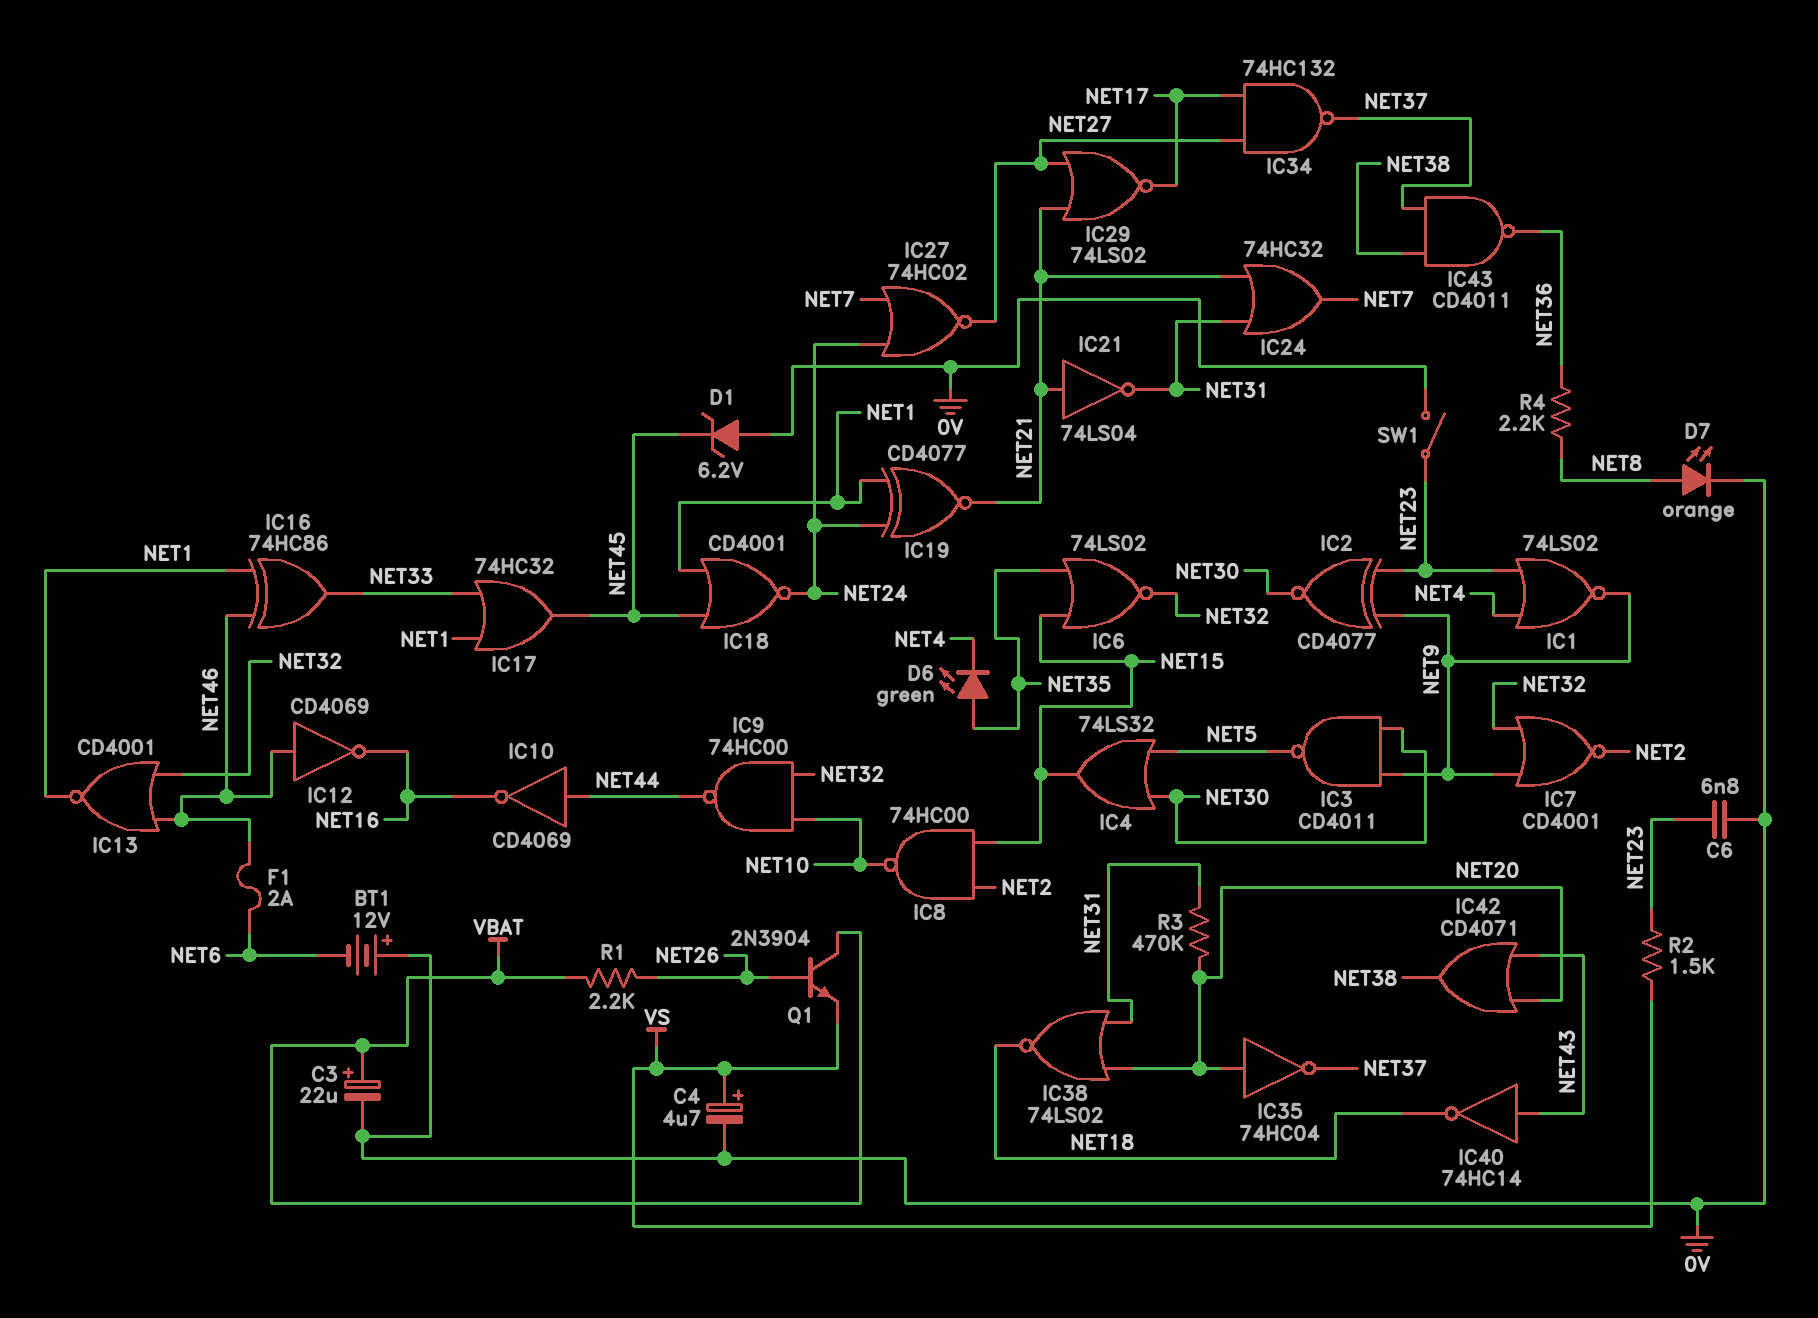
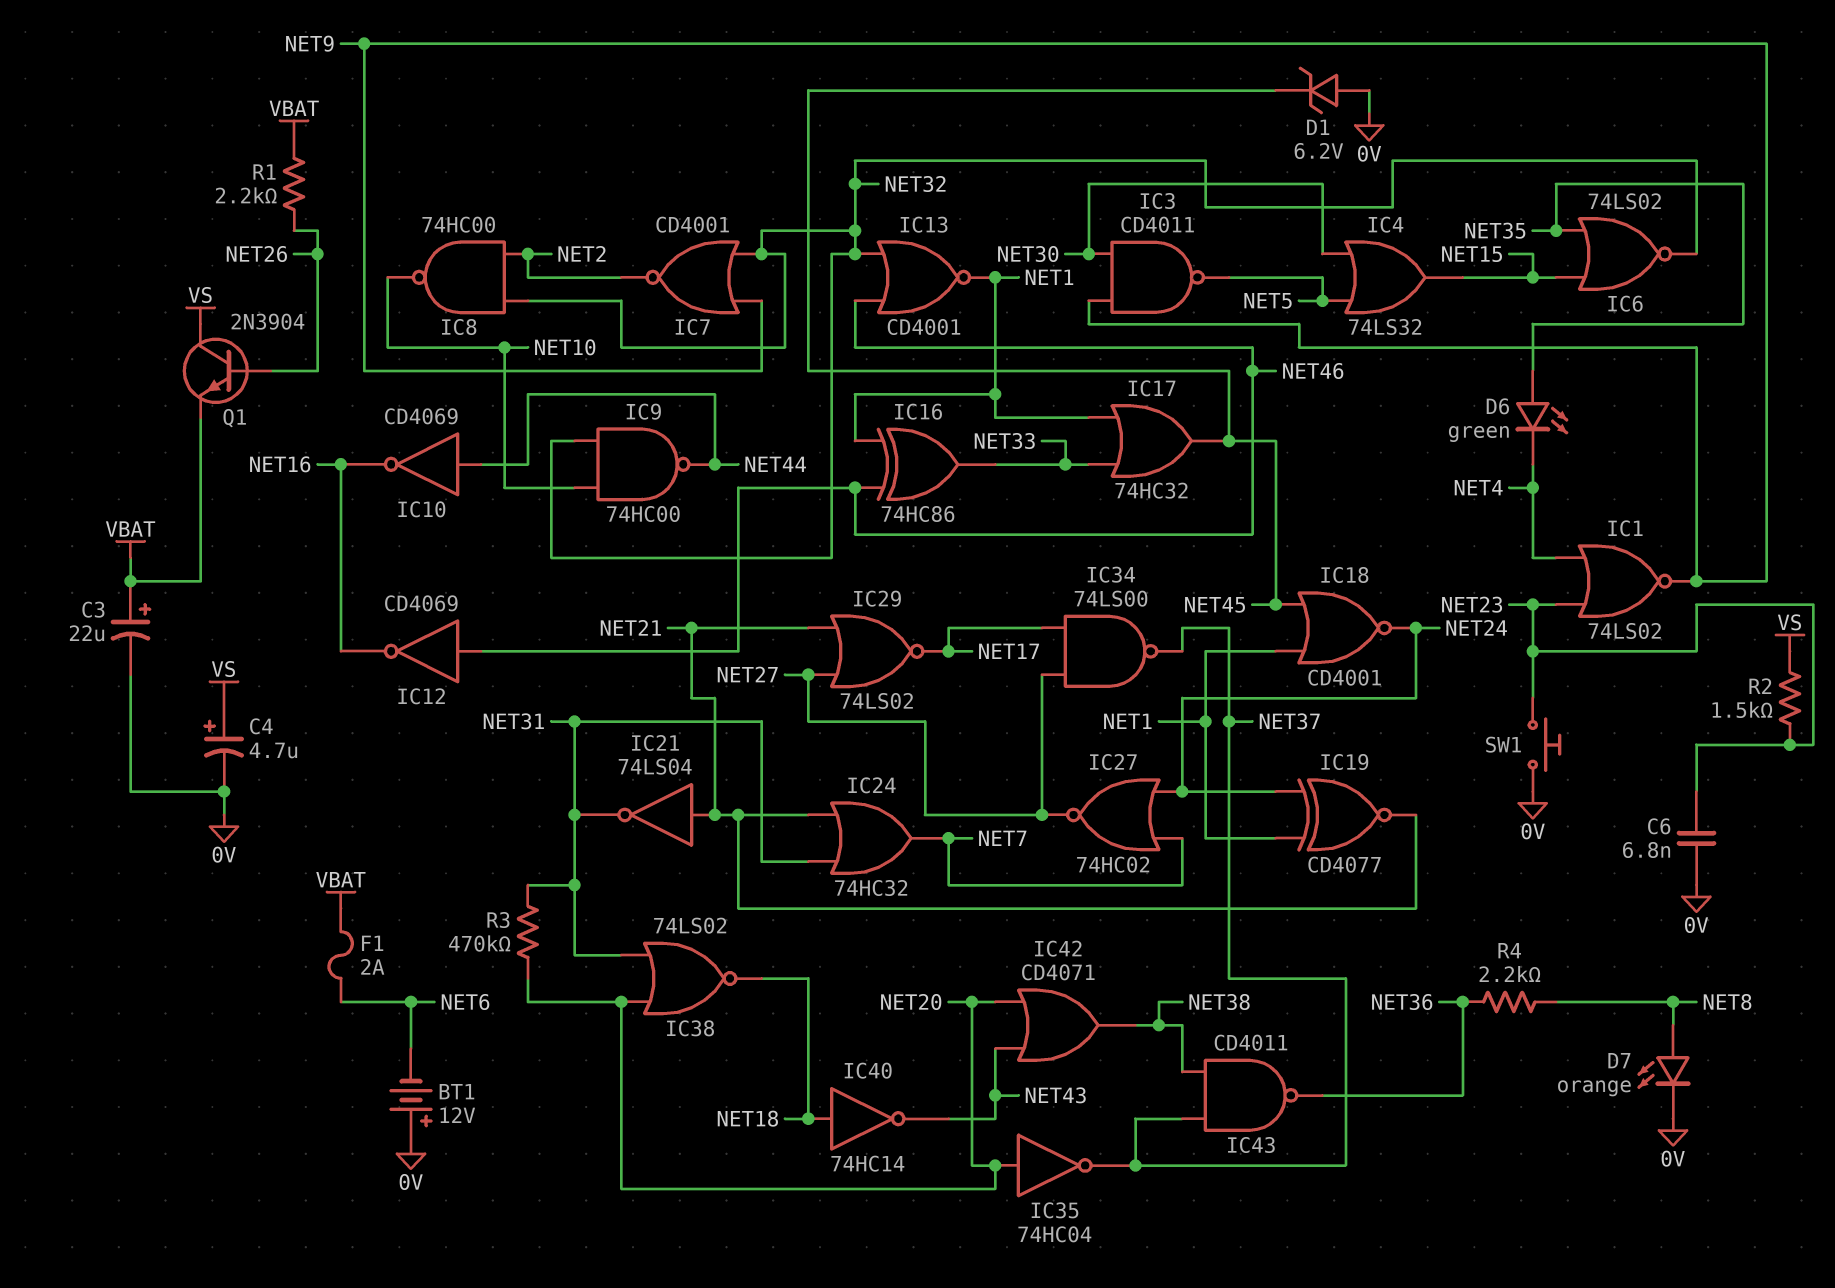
F1: 2A (NET6, NET46) -> 2A (NET6, VBAT)
IC2: XNOR CD4077 (in NET9, in NET23, out NET30) -> none
IC8: NAND 74HC00 (in NET2, in NET15, out NET10) -> NAND 74HC00 (in NET2, in NET32, out NET10)
IC34: NAND 74HC132 (in NET17, in NET27, out NET37) -> NAND 74LS00 (in NET17, in NET27, out NET37)
IC40: NOT 74HC14 (in NET43, out NET18) -> NOT 74HC14 (in NET18, out NET43)
Q1: NPN 2N3904 (B NET26, C VBAT, E VS) -> NPN 2N3904 (B NET26, C VS, E VBAT)
SW1: switch (0V, NET23) -> button (0V, NET23)

